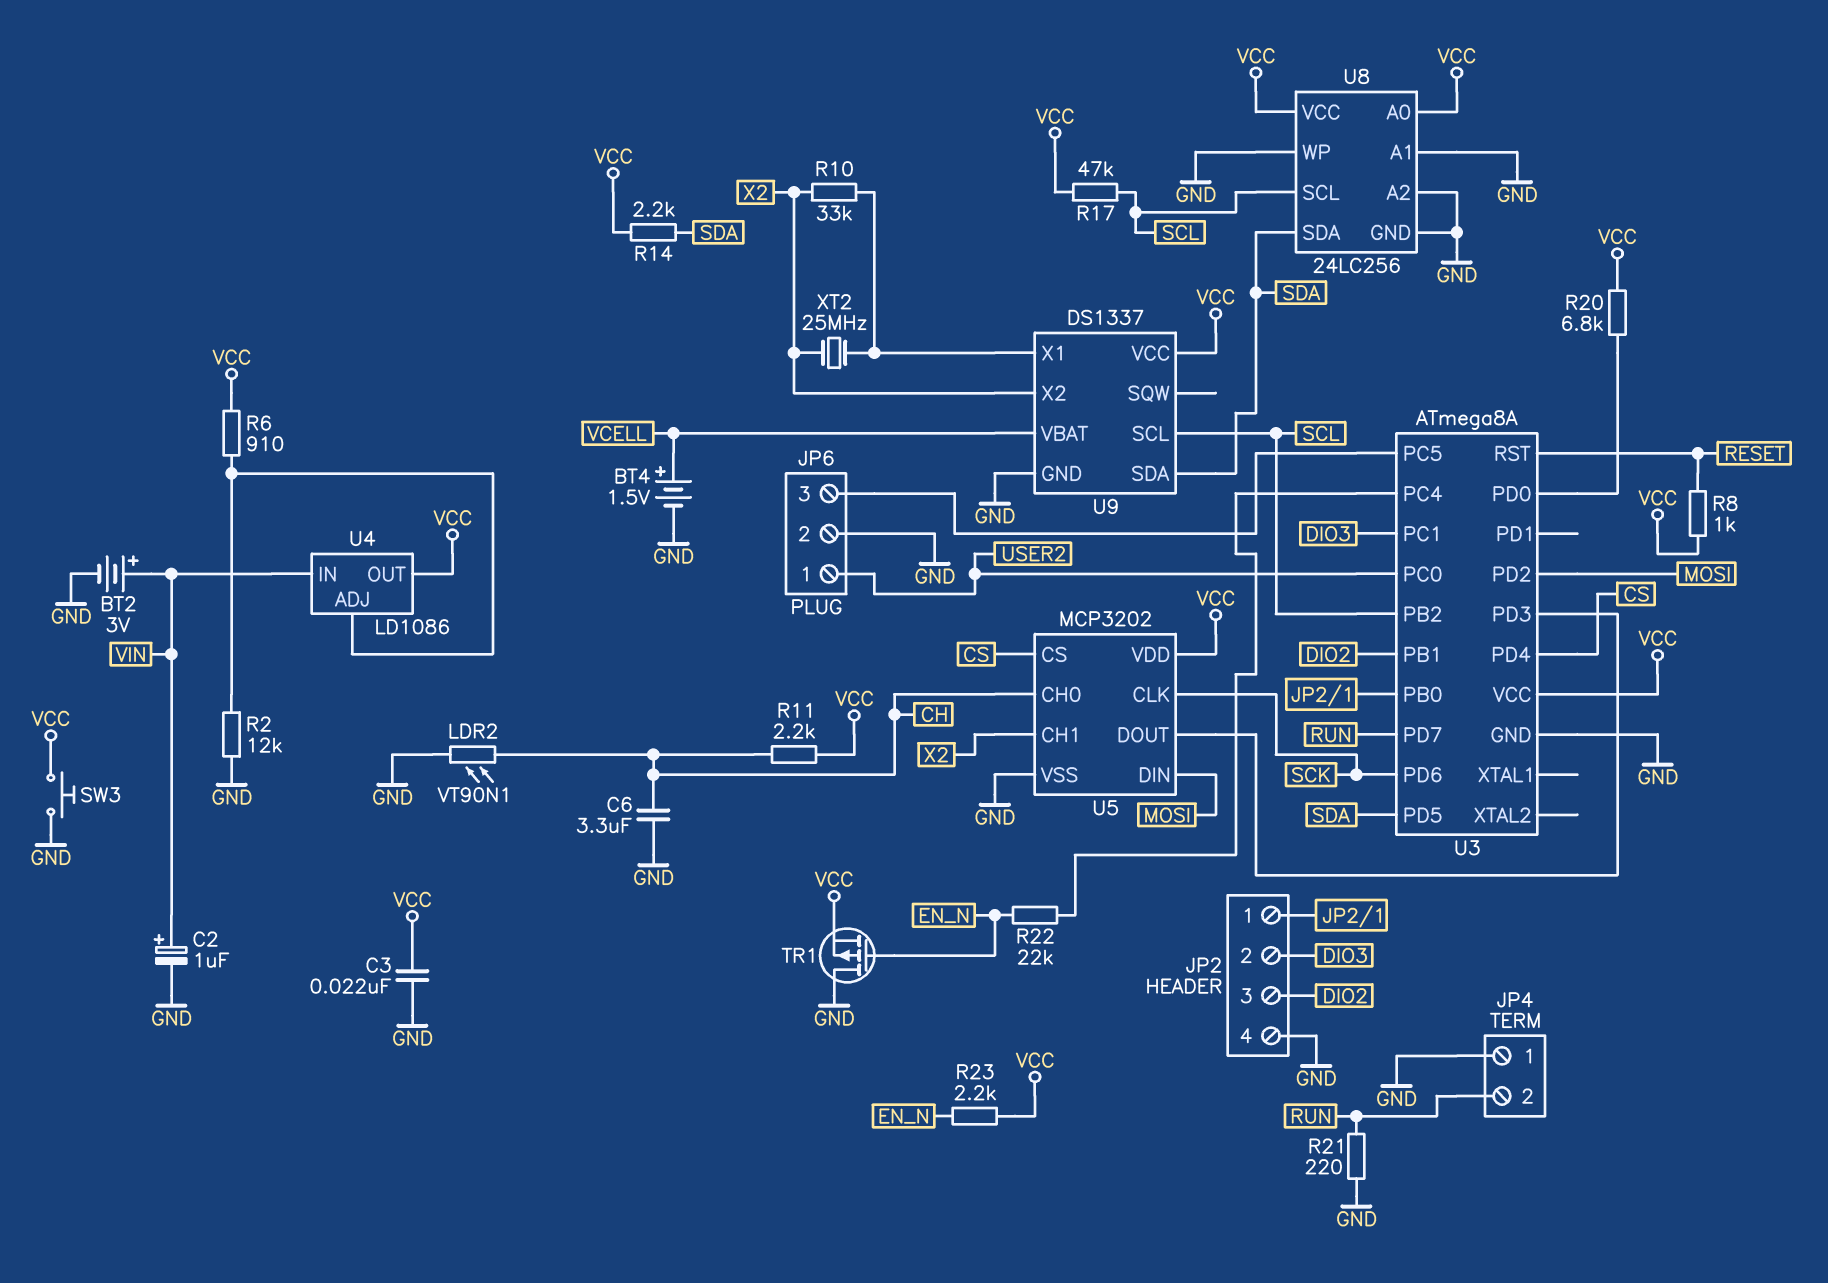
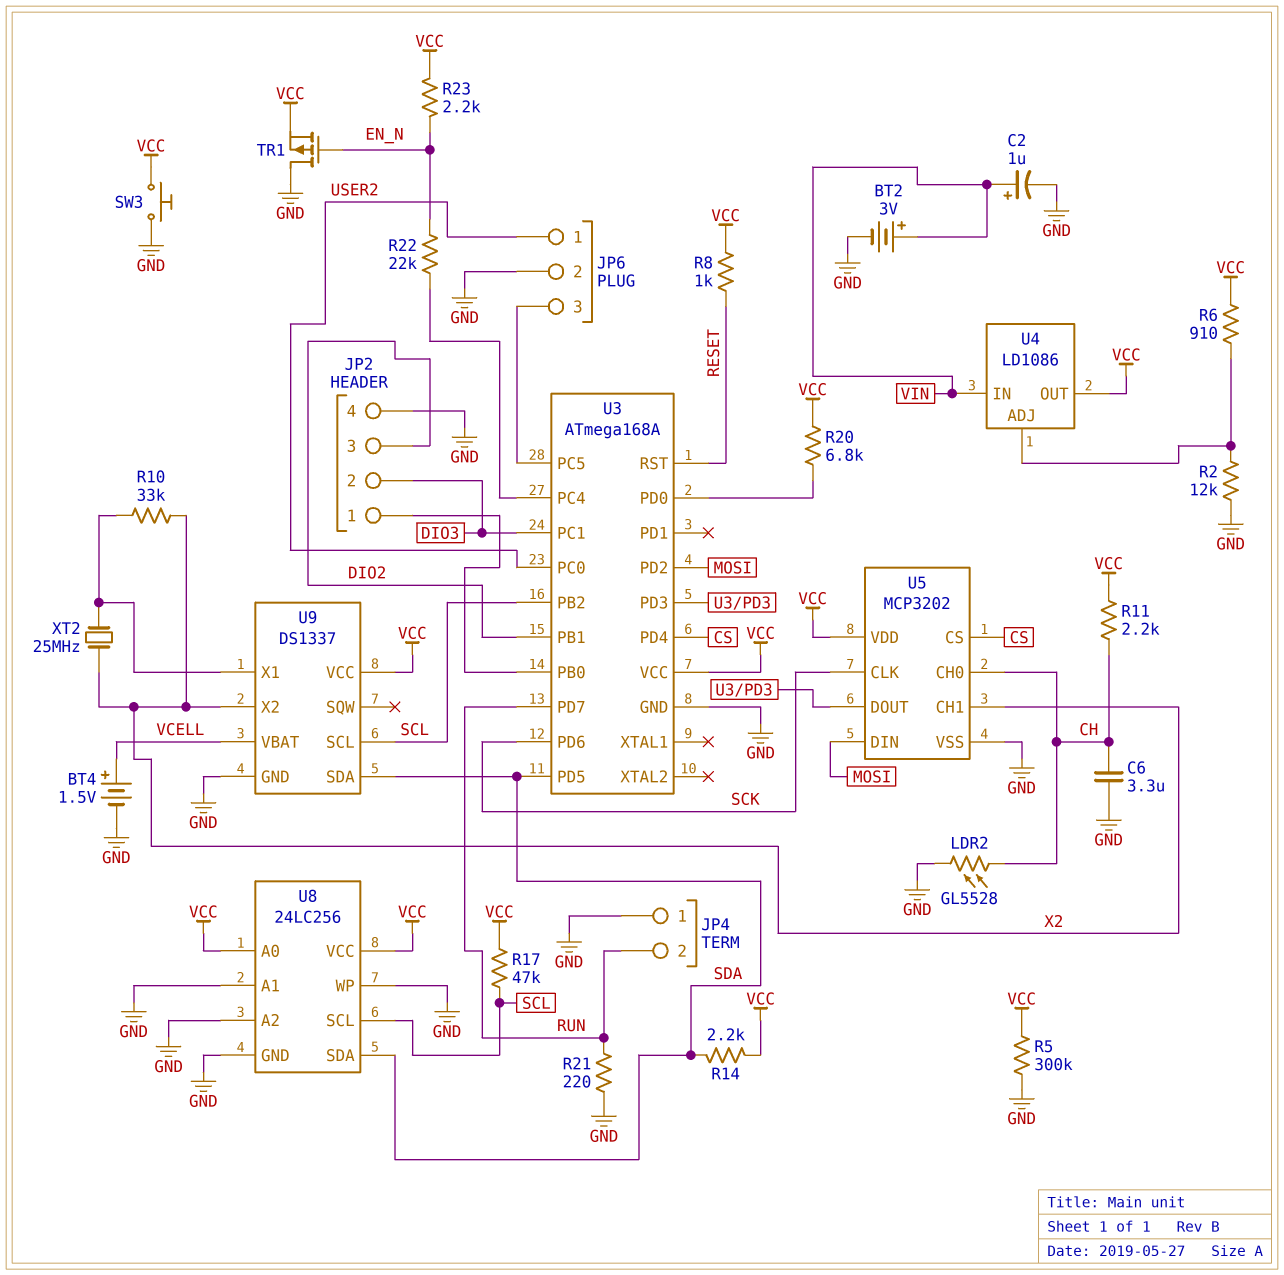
C3: 22nF (GND, VCC) -> none
LDR2: VT90N1 (CH, GND) -> GL5528 (CH, GND)
R5: none -> 300k (GND, VCC)
U3: ATmega8A -> ATmega168A

